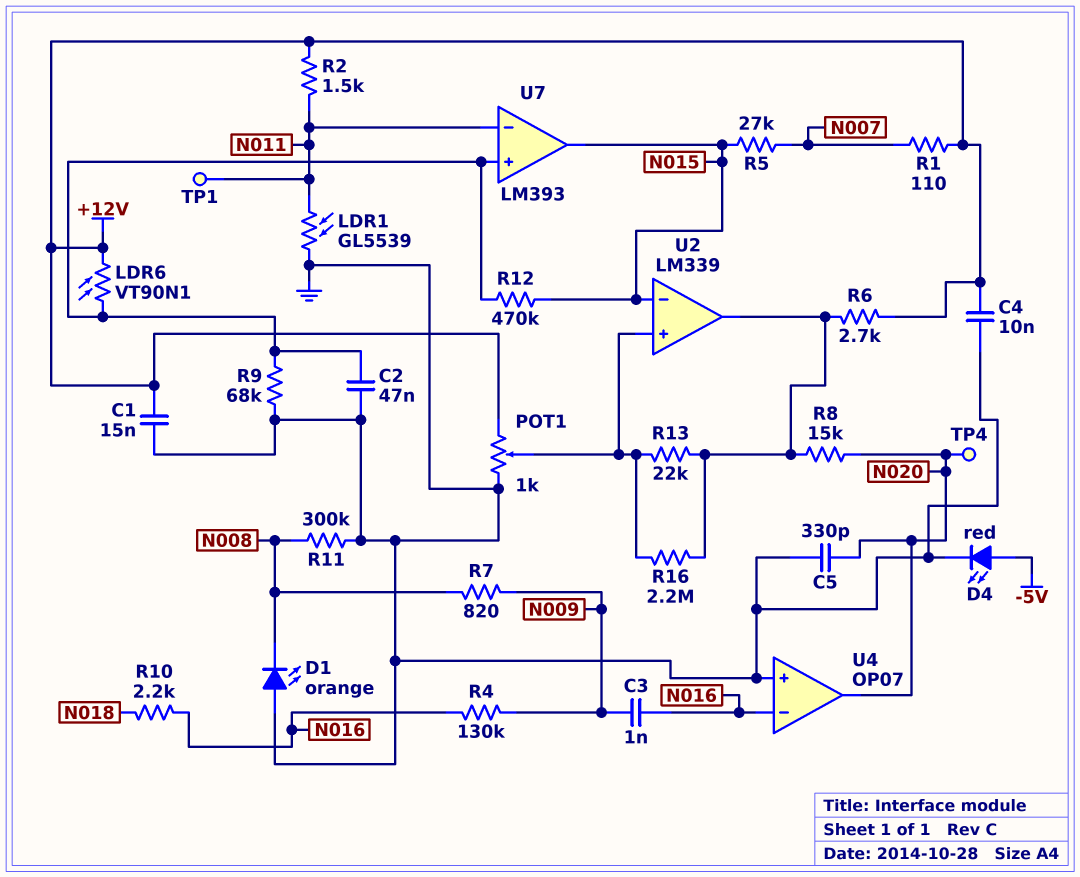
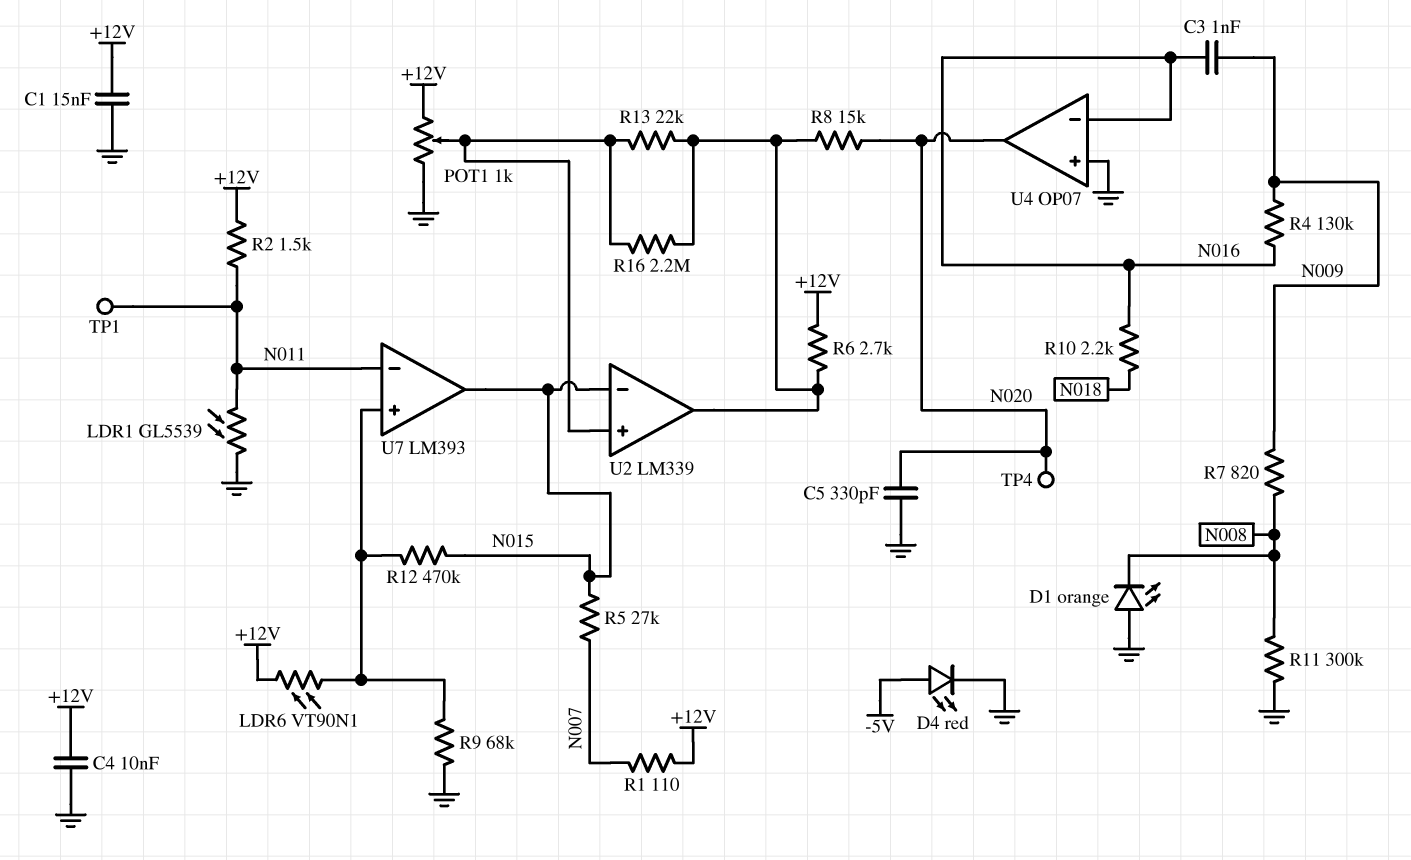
C2: 47nF (GND, U7/in+) -> none

